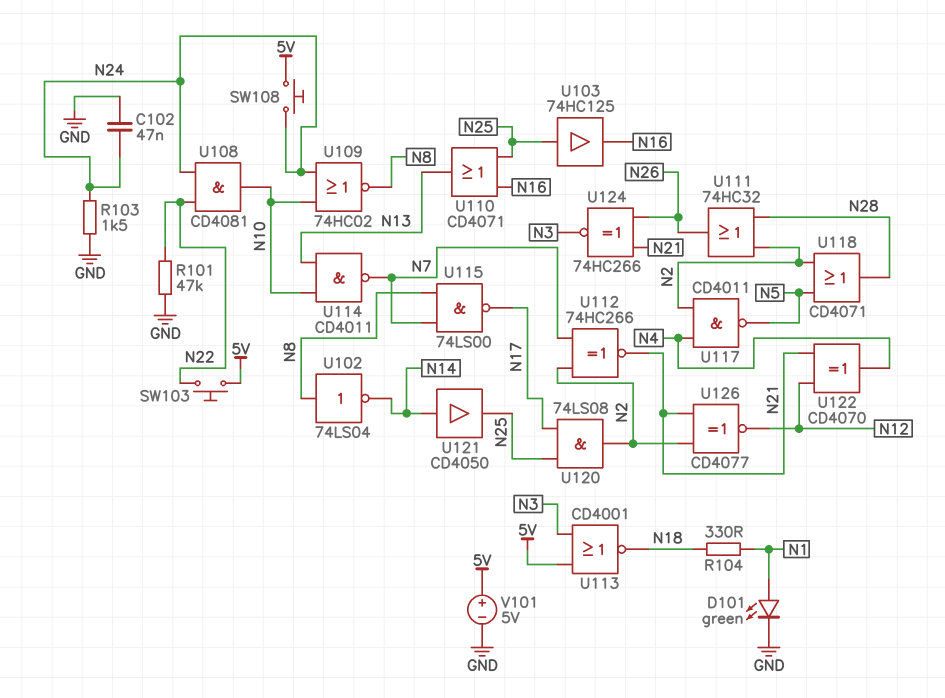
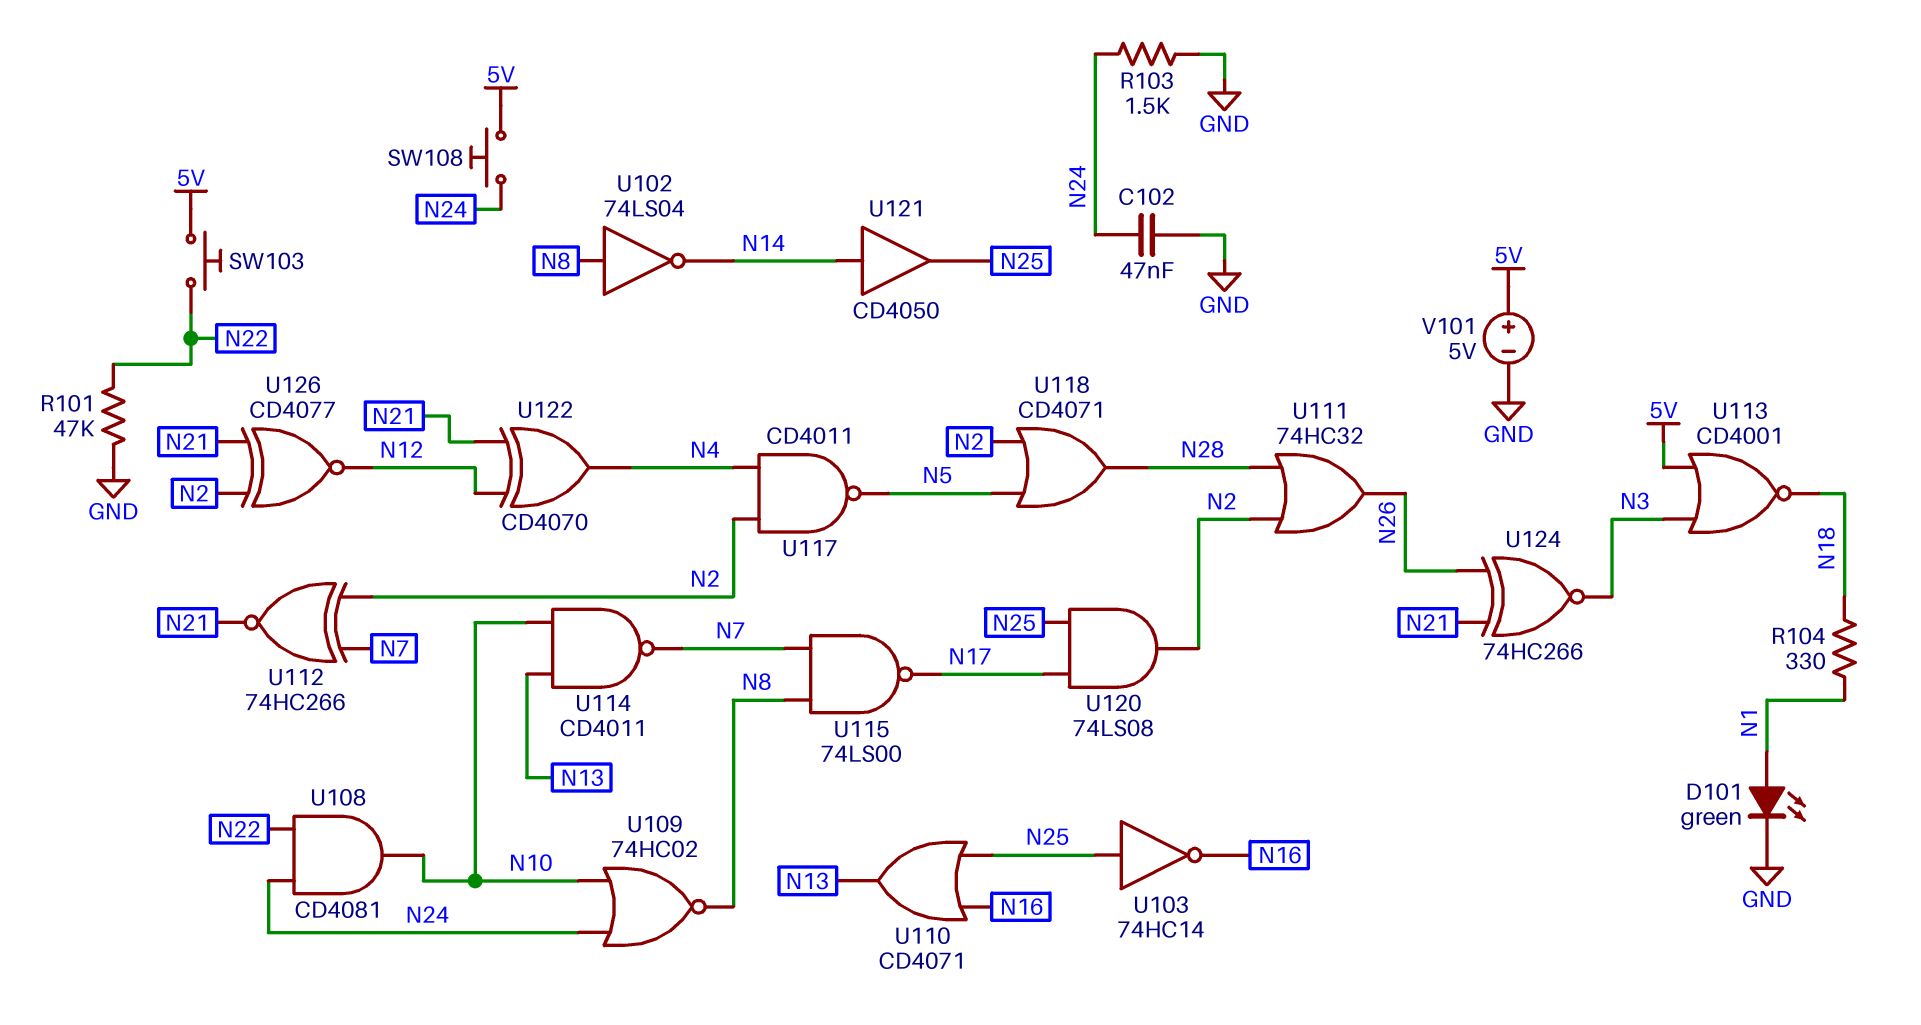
U103: buffer 74HC125 (in N25, out N16) -> NOT 74HC14 (in N25, out N16)

